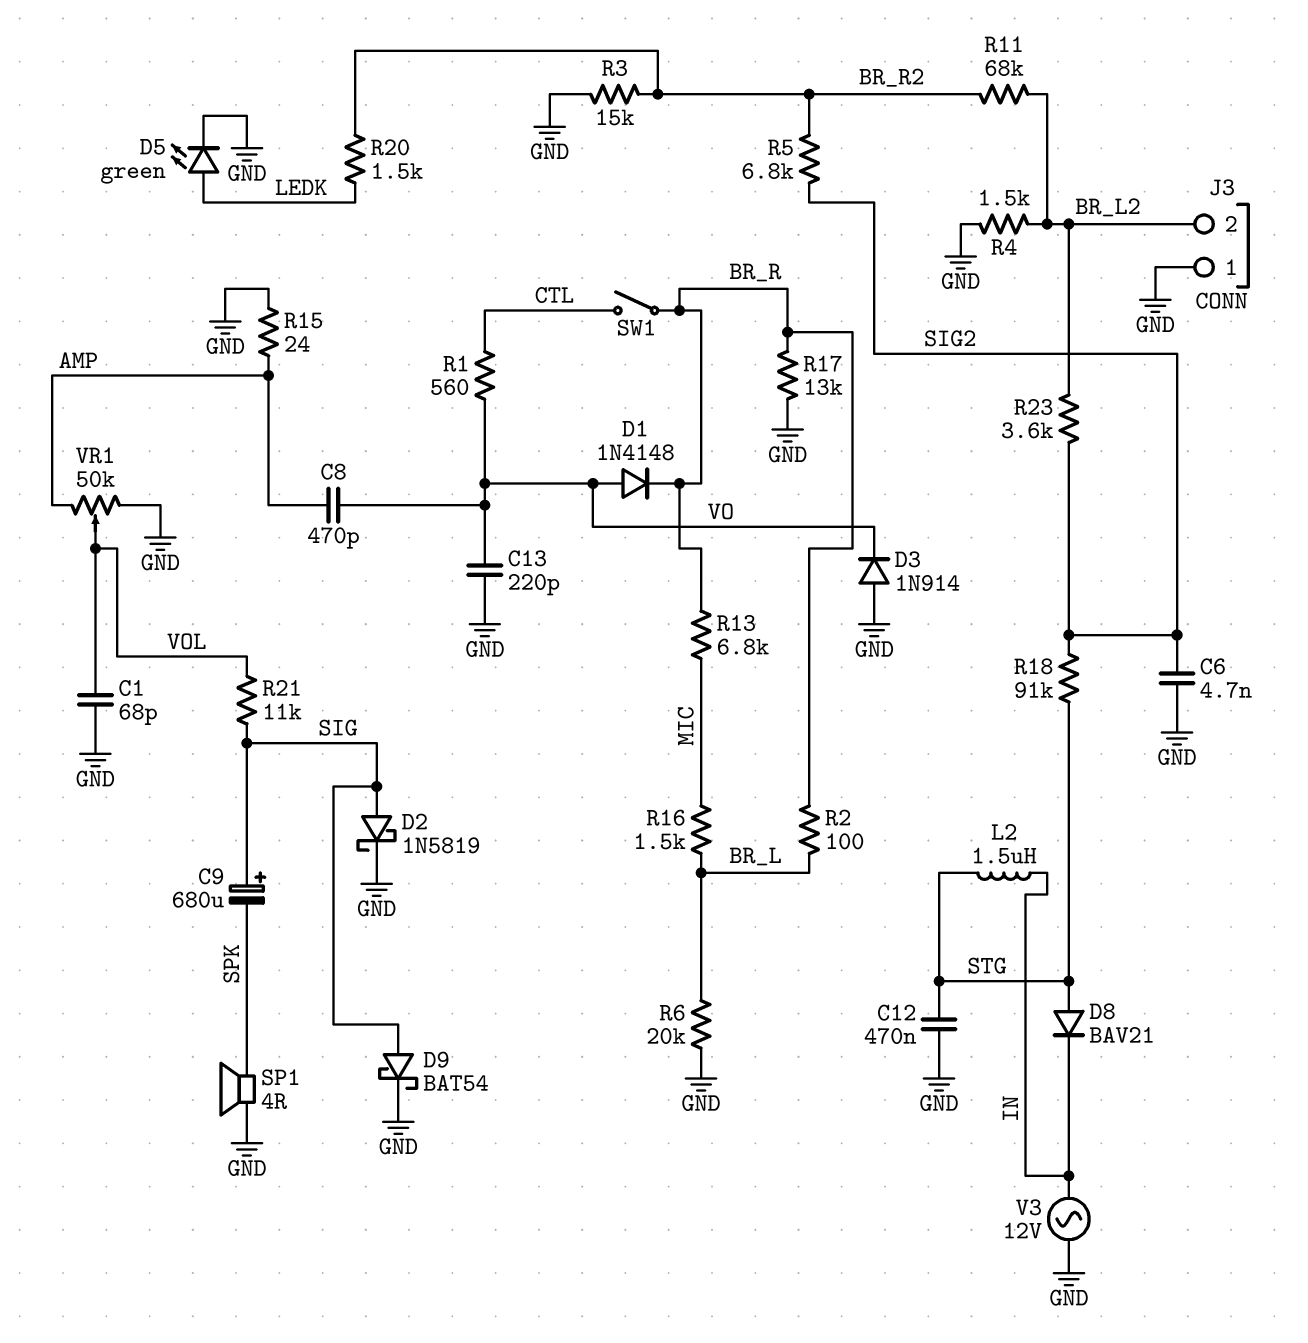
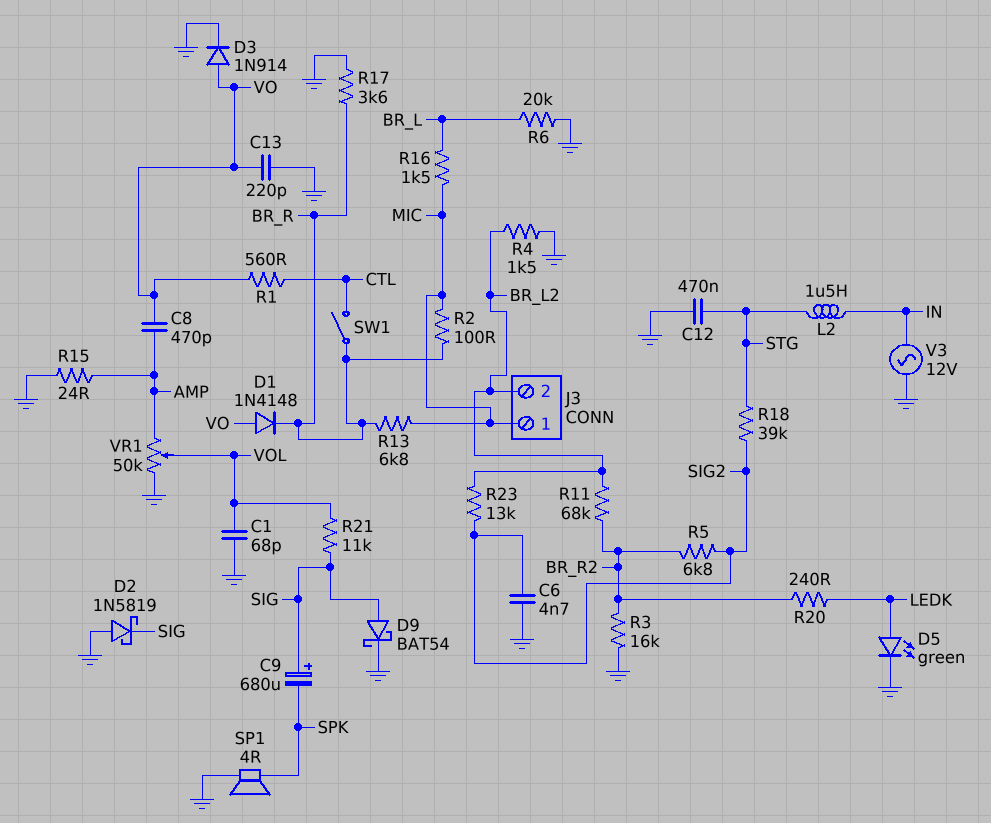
D2: schottky 1N5819 (A SIG, K GND) -> schottky 1N5819 (A GND, K SIG)
D3: diode 1N914 (A GND, K VO) -> diode 1N914 (A VO, K GND)
D8: diode BAV21 (A STG, K IN) -> none
J3 pin 1: GND -> MIC
R2: 100 (BR_L, BR_R) -> 100 (BR_R, MIC)
R3: 15k (BR_R2, GND) -> 16k (BR_R2, GND)
R17: 13k (BR_R, GND) -> 3.6k (BR_R, GND)
R18: 91k (SIG2, STG) -> 39k (SIG2, STG)
R20: 1.5k (BR_R2, LEDK) -> 240 (BR_R2, LEDK)
R23: 3.6k (BR_L2, SIG2) -> 13k (BR_L2, SIG2)

